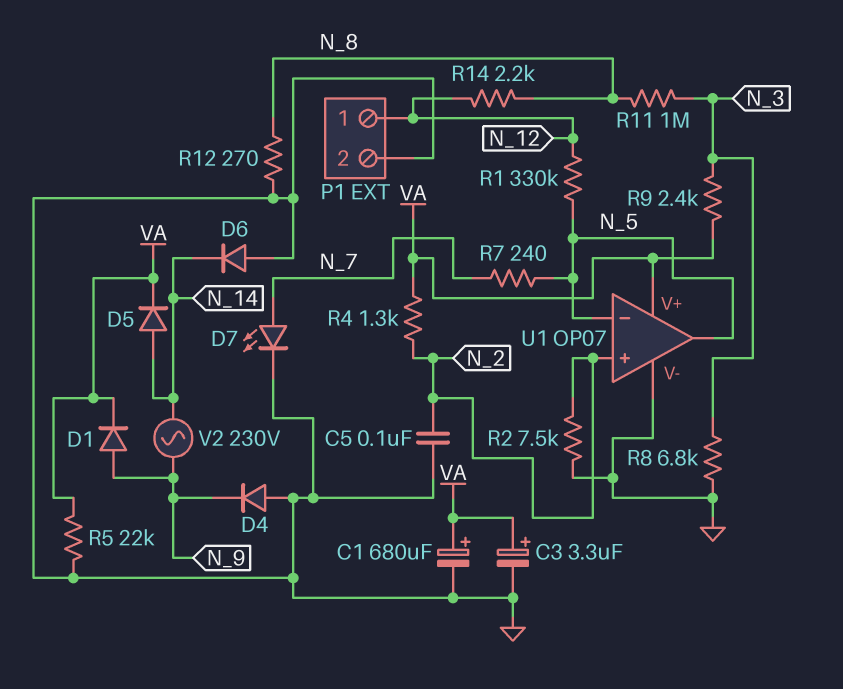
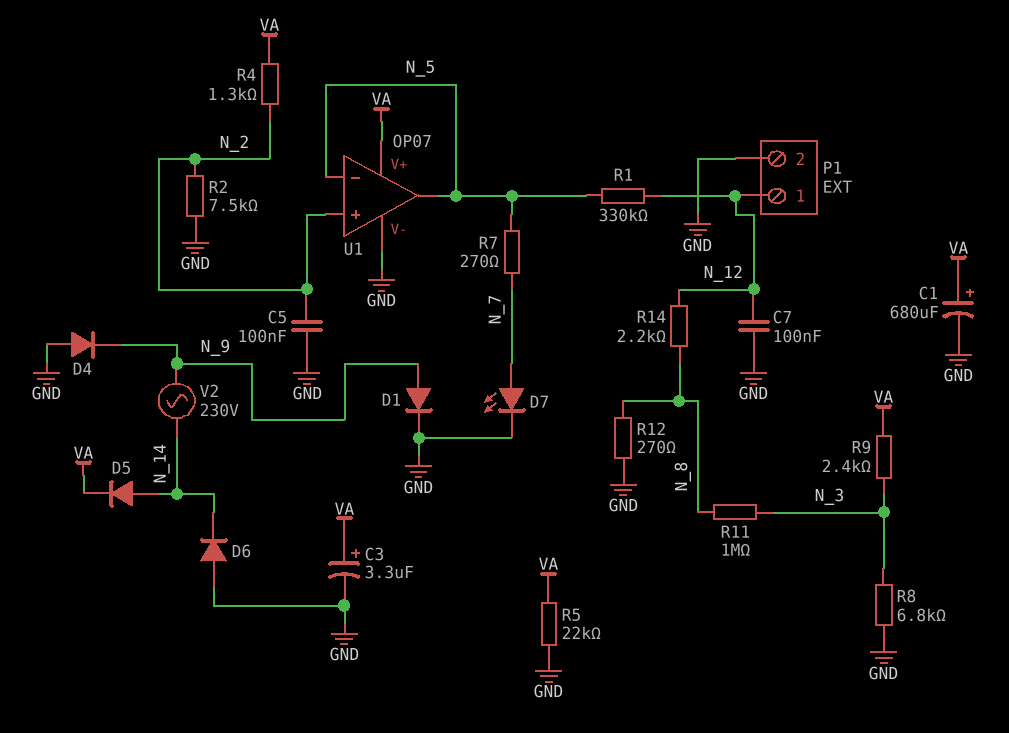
C7: none -> 100nF (GND, N_12)
D1: diode (A N_9, K VA) -> diode (A N_9, K GND)
R7: 240 (N_5, N_7) -> 270 (N_5, N_7)

